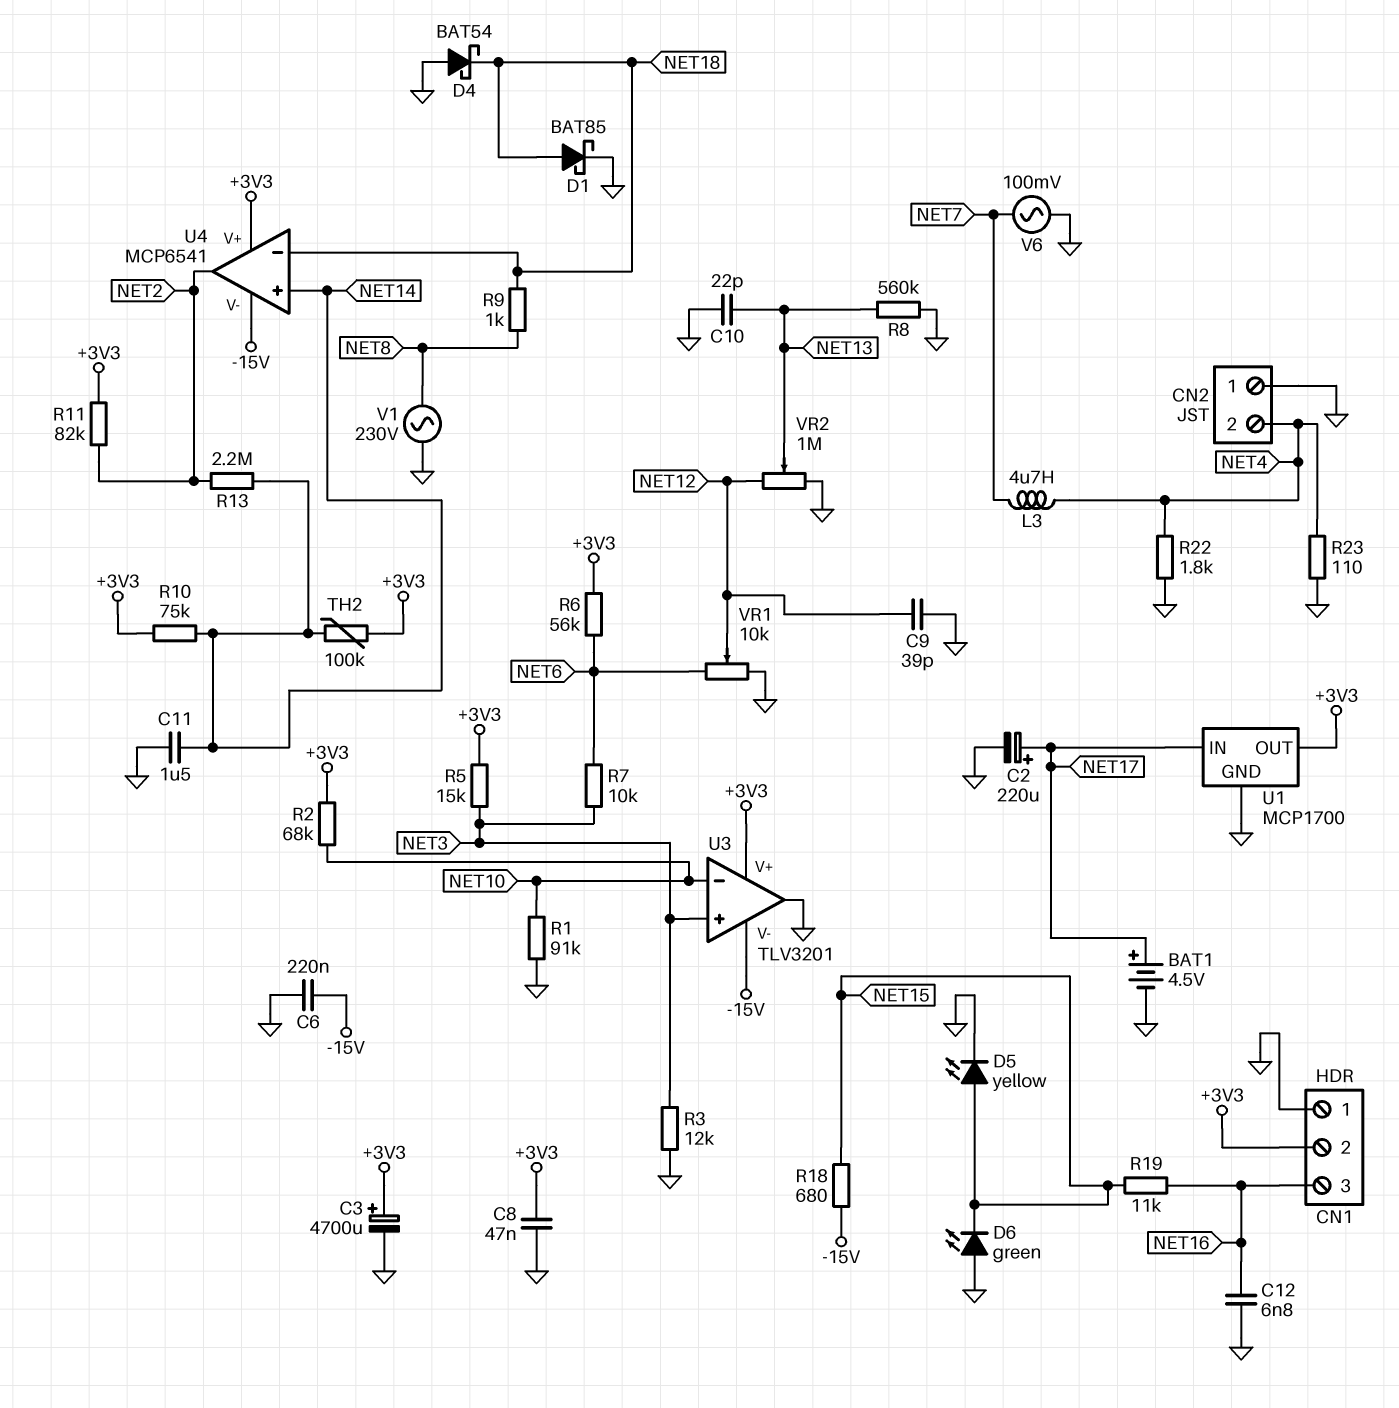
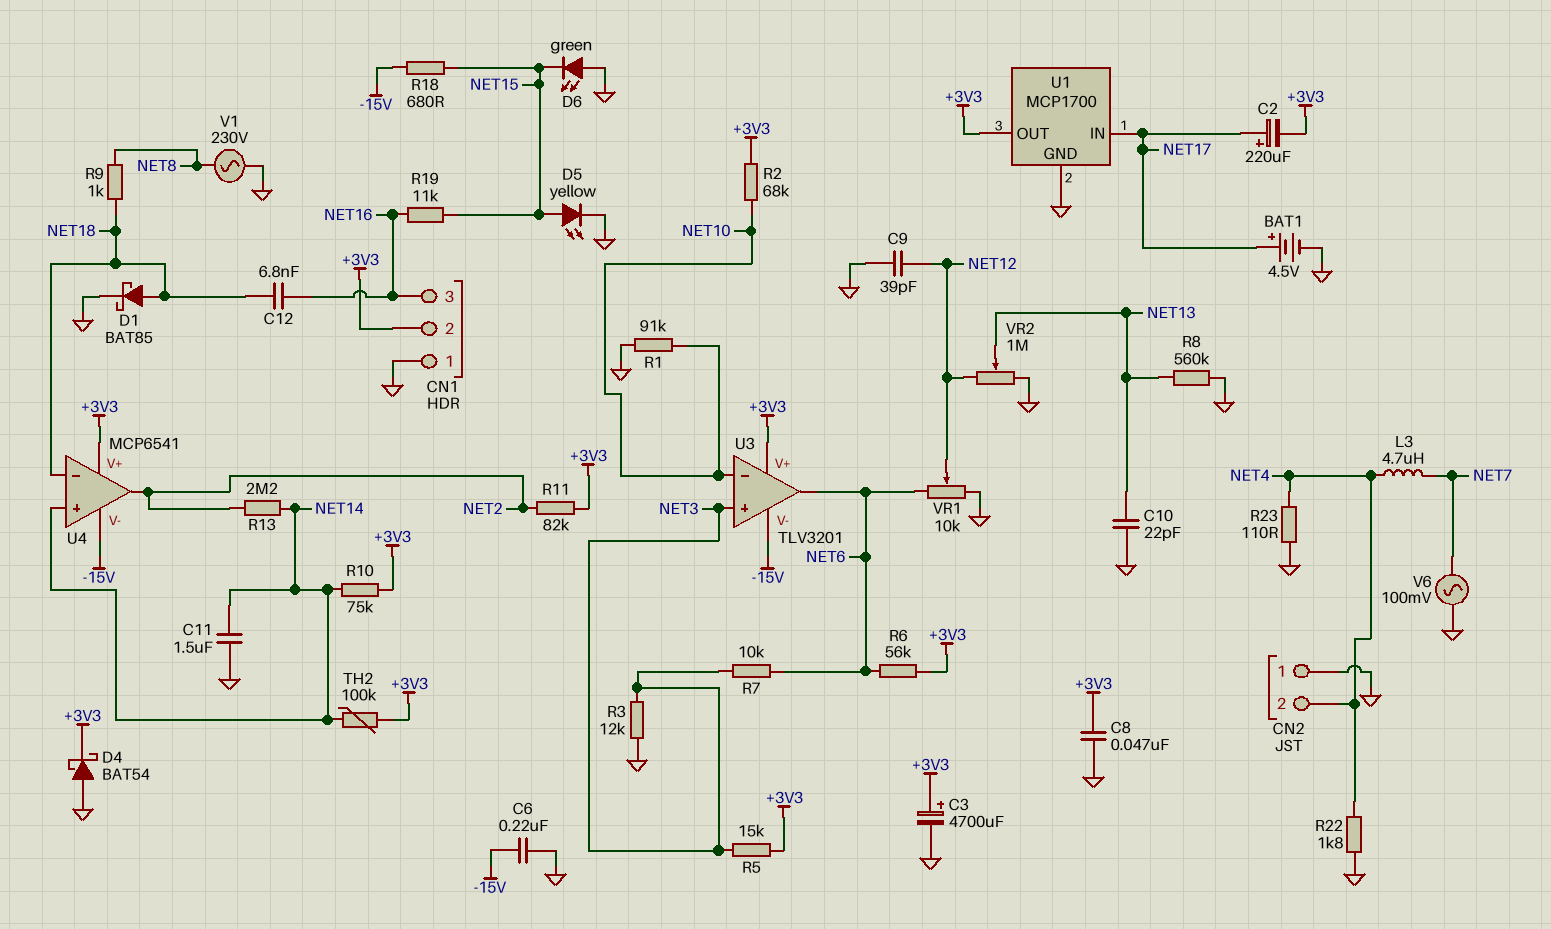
C2: 220uF (plus NET17, minus GND) -> 220uF (plus NET17, minus +3V3)
C12: 6.8nF (GND, NET16) -> 6.8nF (NET16, NET18)
D4: schottky BAT54 (A GND, K NET18) -> schottky BAT54 (A GND, K +3V3)
U3 pin out: GND -> NET6

